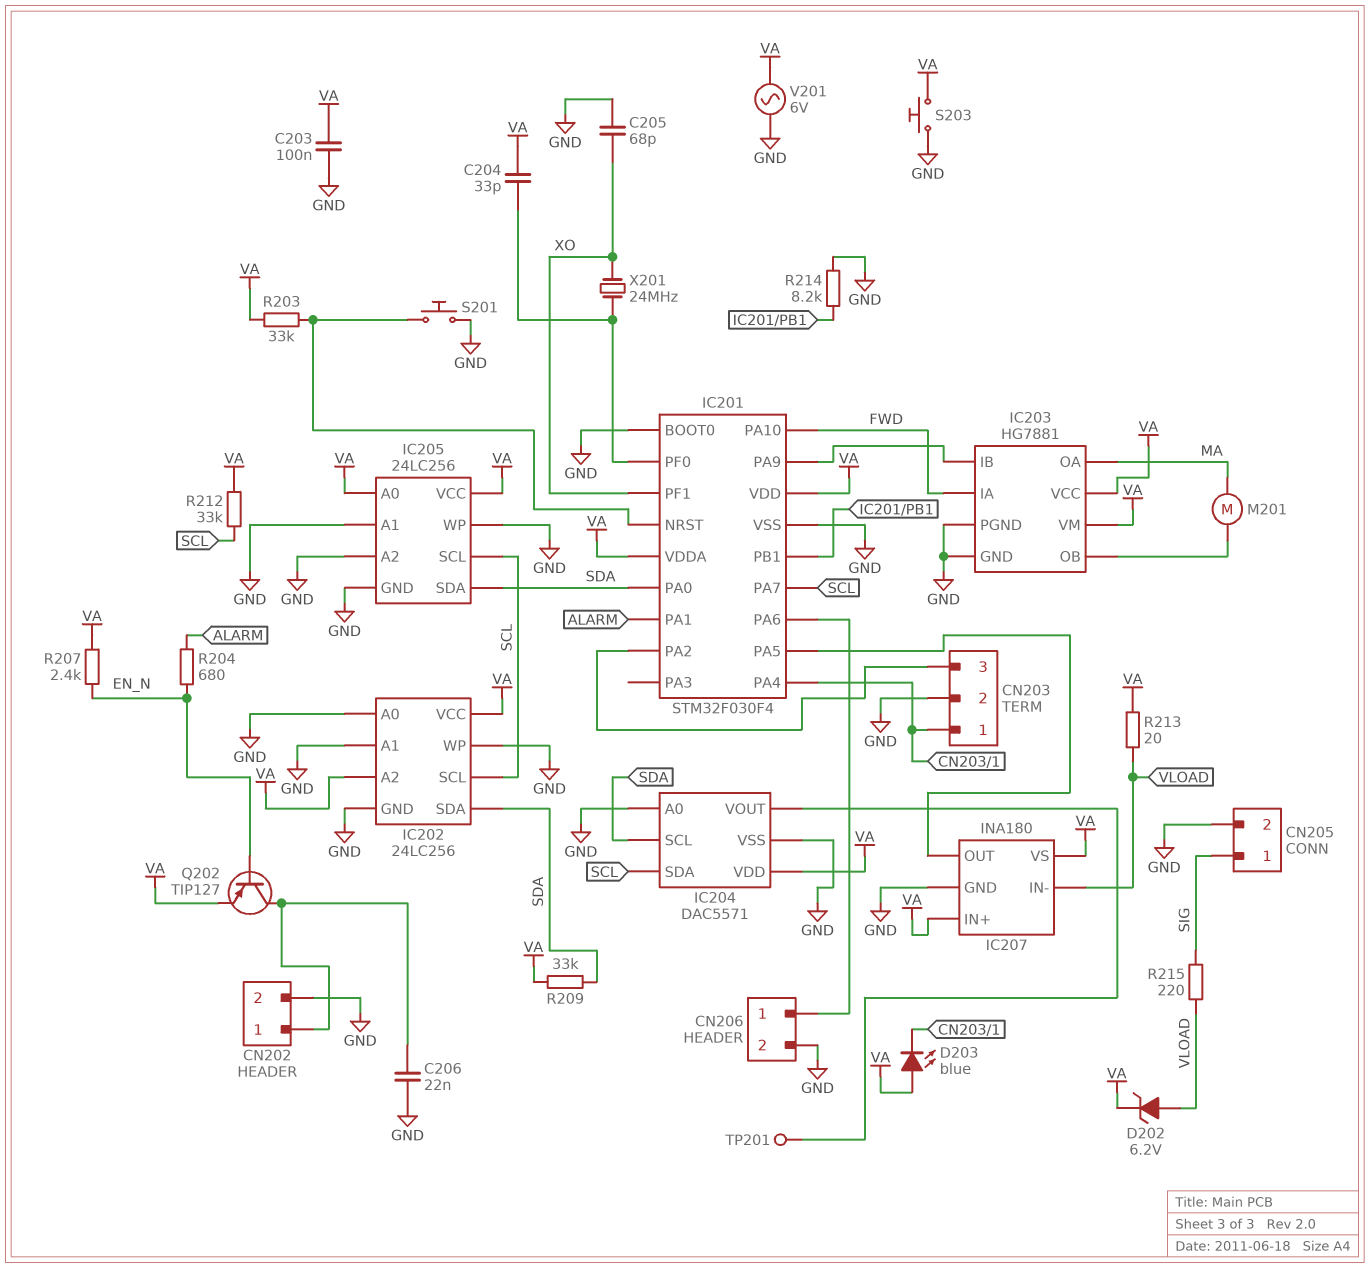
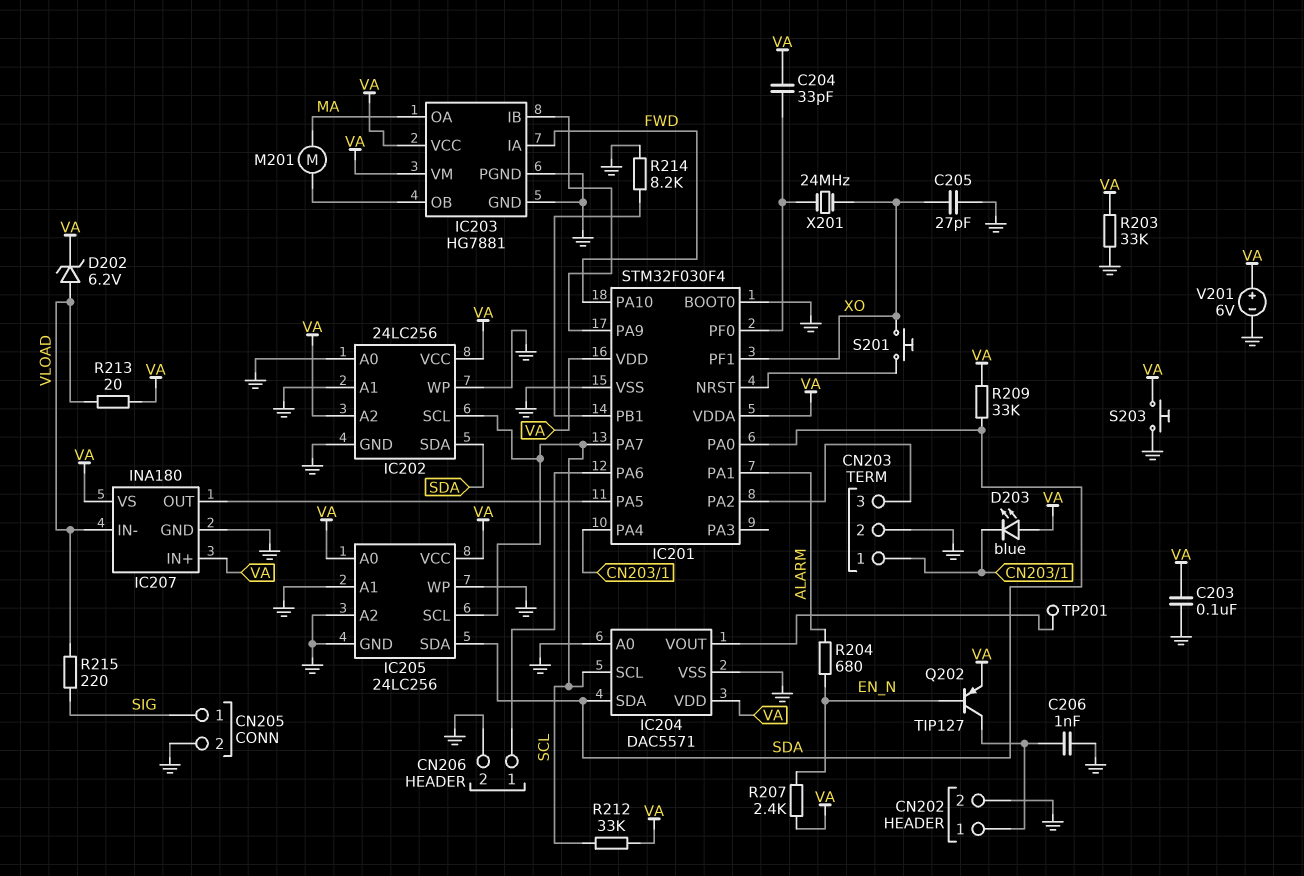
C205: 68pF (GND, XO) -> 27pF (GND, XO)
C206: 22nF (CN202/1, GND) -> 1nF (CN202/1, GND)
IC204 pin SCL: SDA -> SCL
IC204 pin SDA: SCL -> SDA
R203: 33k (IC201/NRST, VA) -> 33k (GND, VA)
S201: button (GND, IC201/NRST) -> button (IC201/NRST, XO)
V201: AC 6V (GND, VA) -> 6V (plus VA, minus GND)

